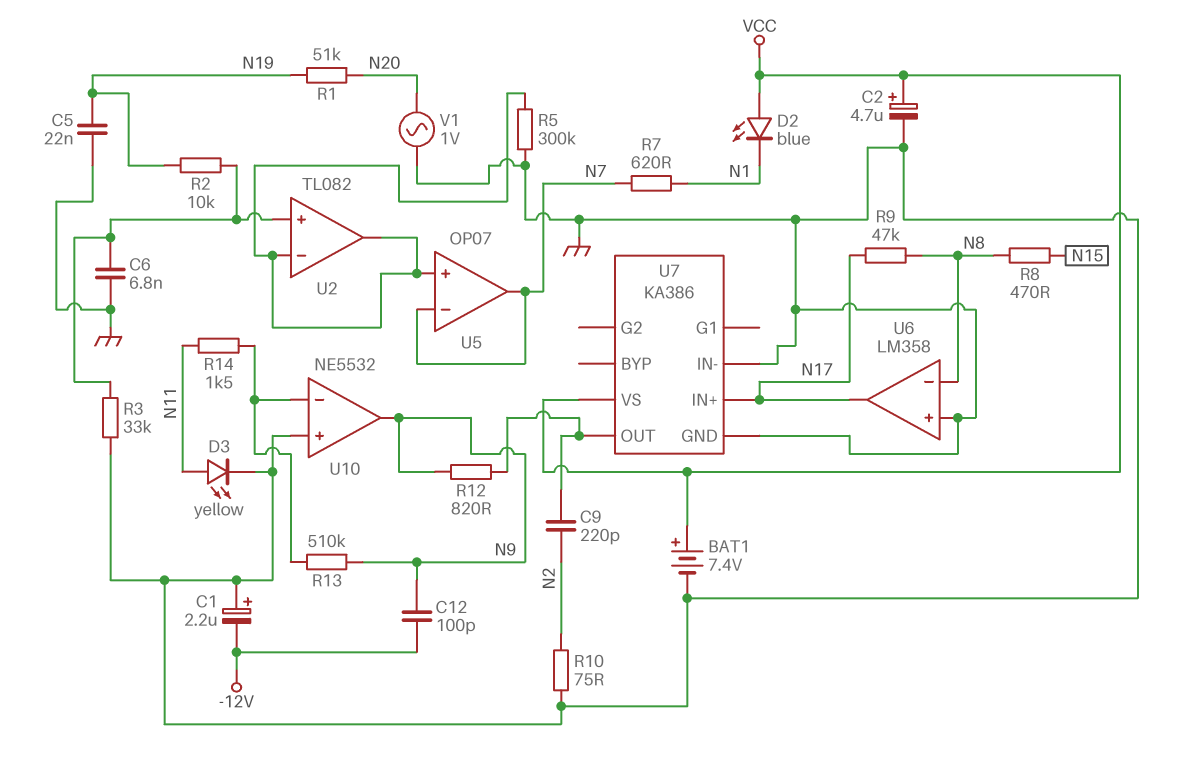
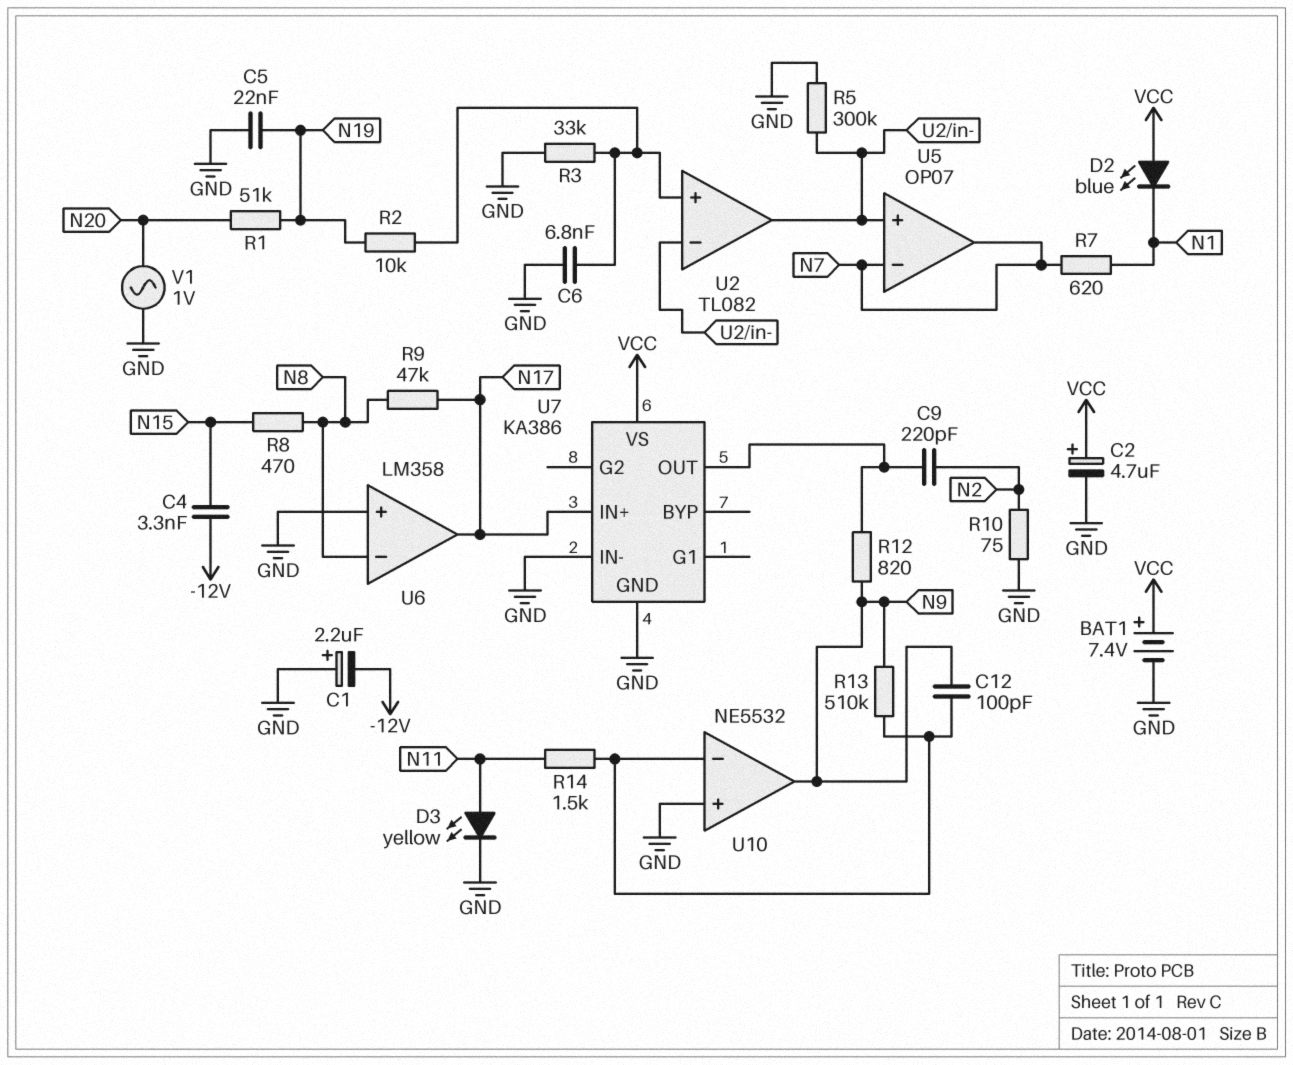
C4: none -> 3.3nF (-12V, N15)
C12: 100pF (-12V, N9) -> 100pF (N9, U10/in-)

